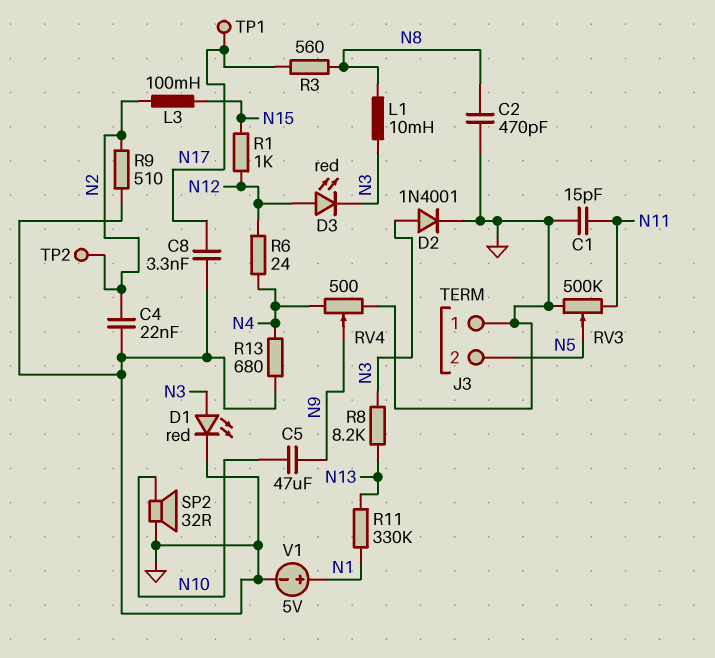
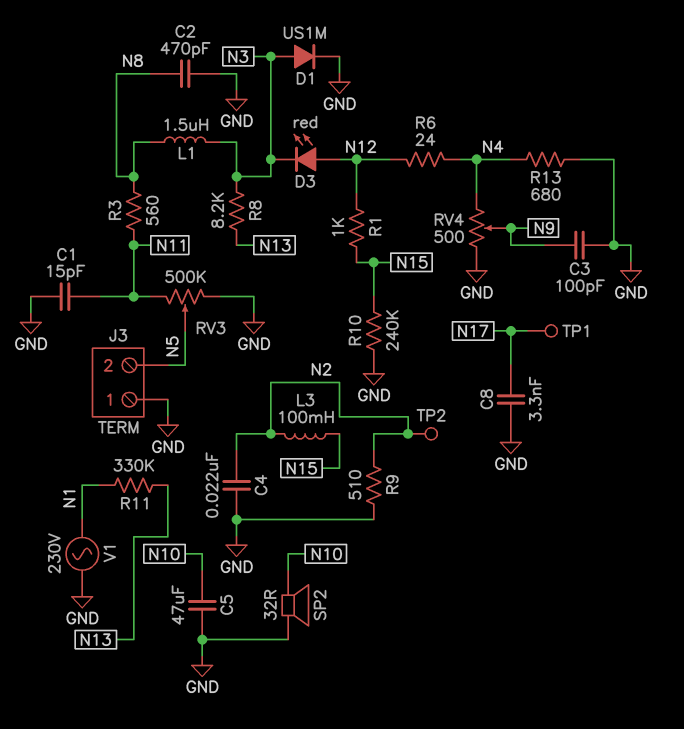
C3: none -> 100pF (GND, N9)
C5: 47uF (N9, N10) -> 47uF (GND, N10)
D1: LED red (A N3, K GND) -> diode US1M (A N3, K GND)
D2: diode 1N4001 (A N3, K GND) -> none
L1: 10mH (N3, N8) -> 1.5uH (N3, N8)
R3: 560 (N8, N17) -> 560 (N8, N11)
R10: none -> 240k (GND, N15)
V1: 5V (plus N1, minus GND) -> AC 230V (GND, N1)

